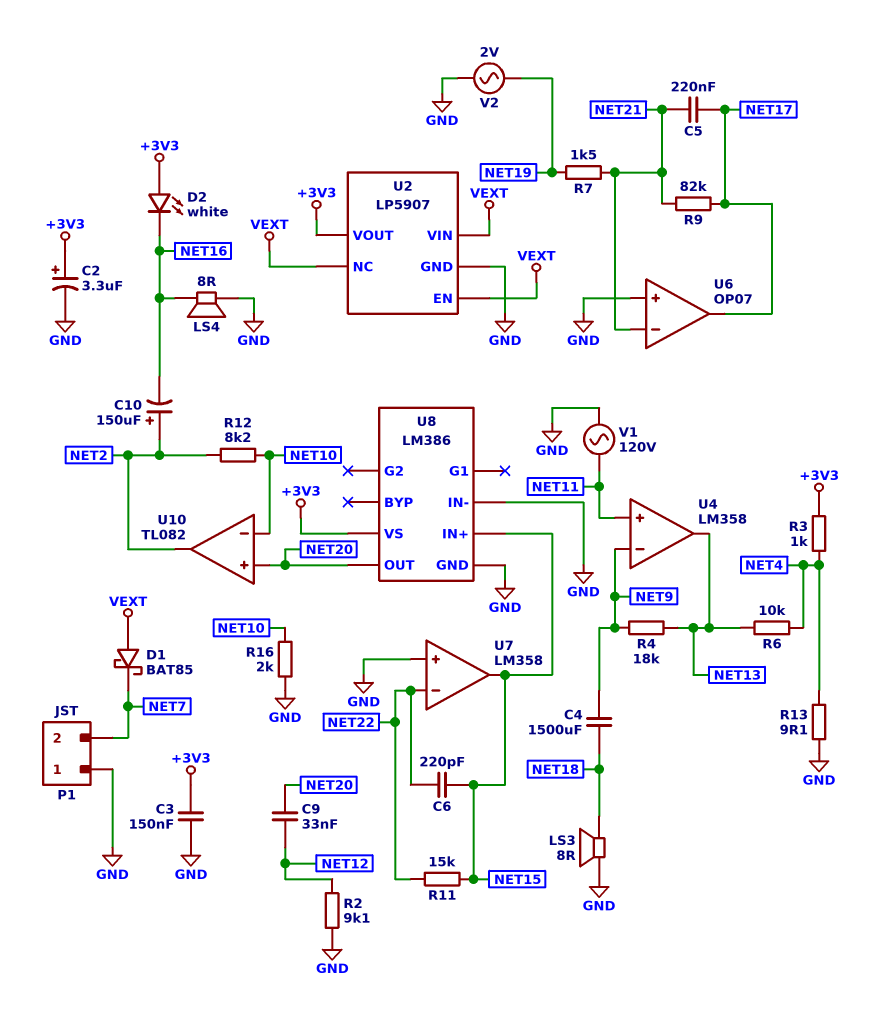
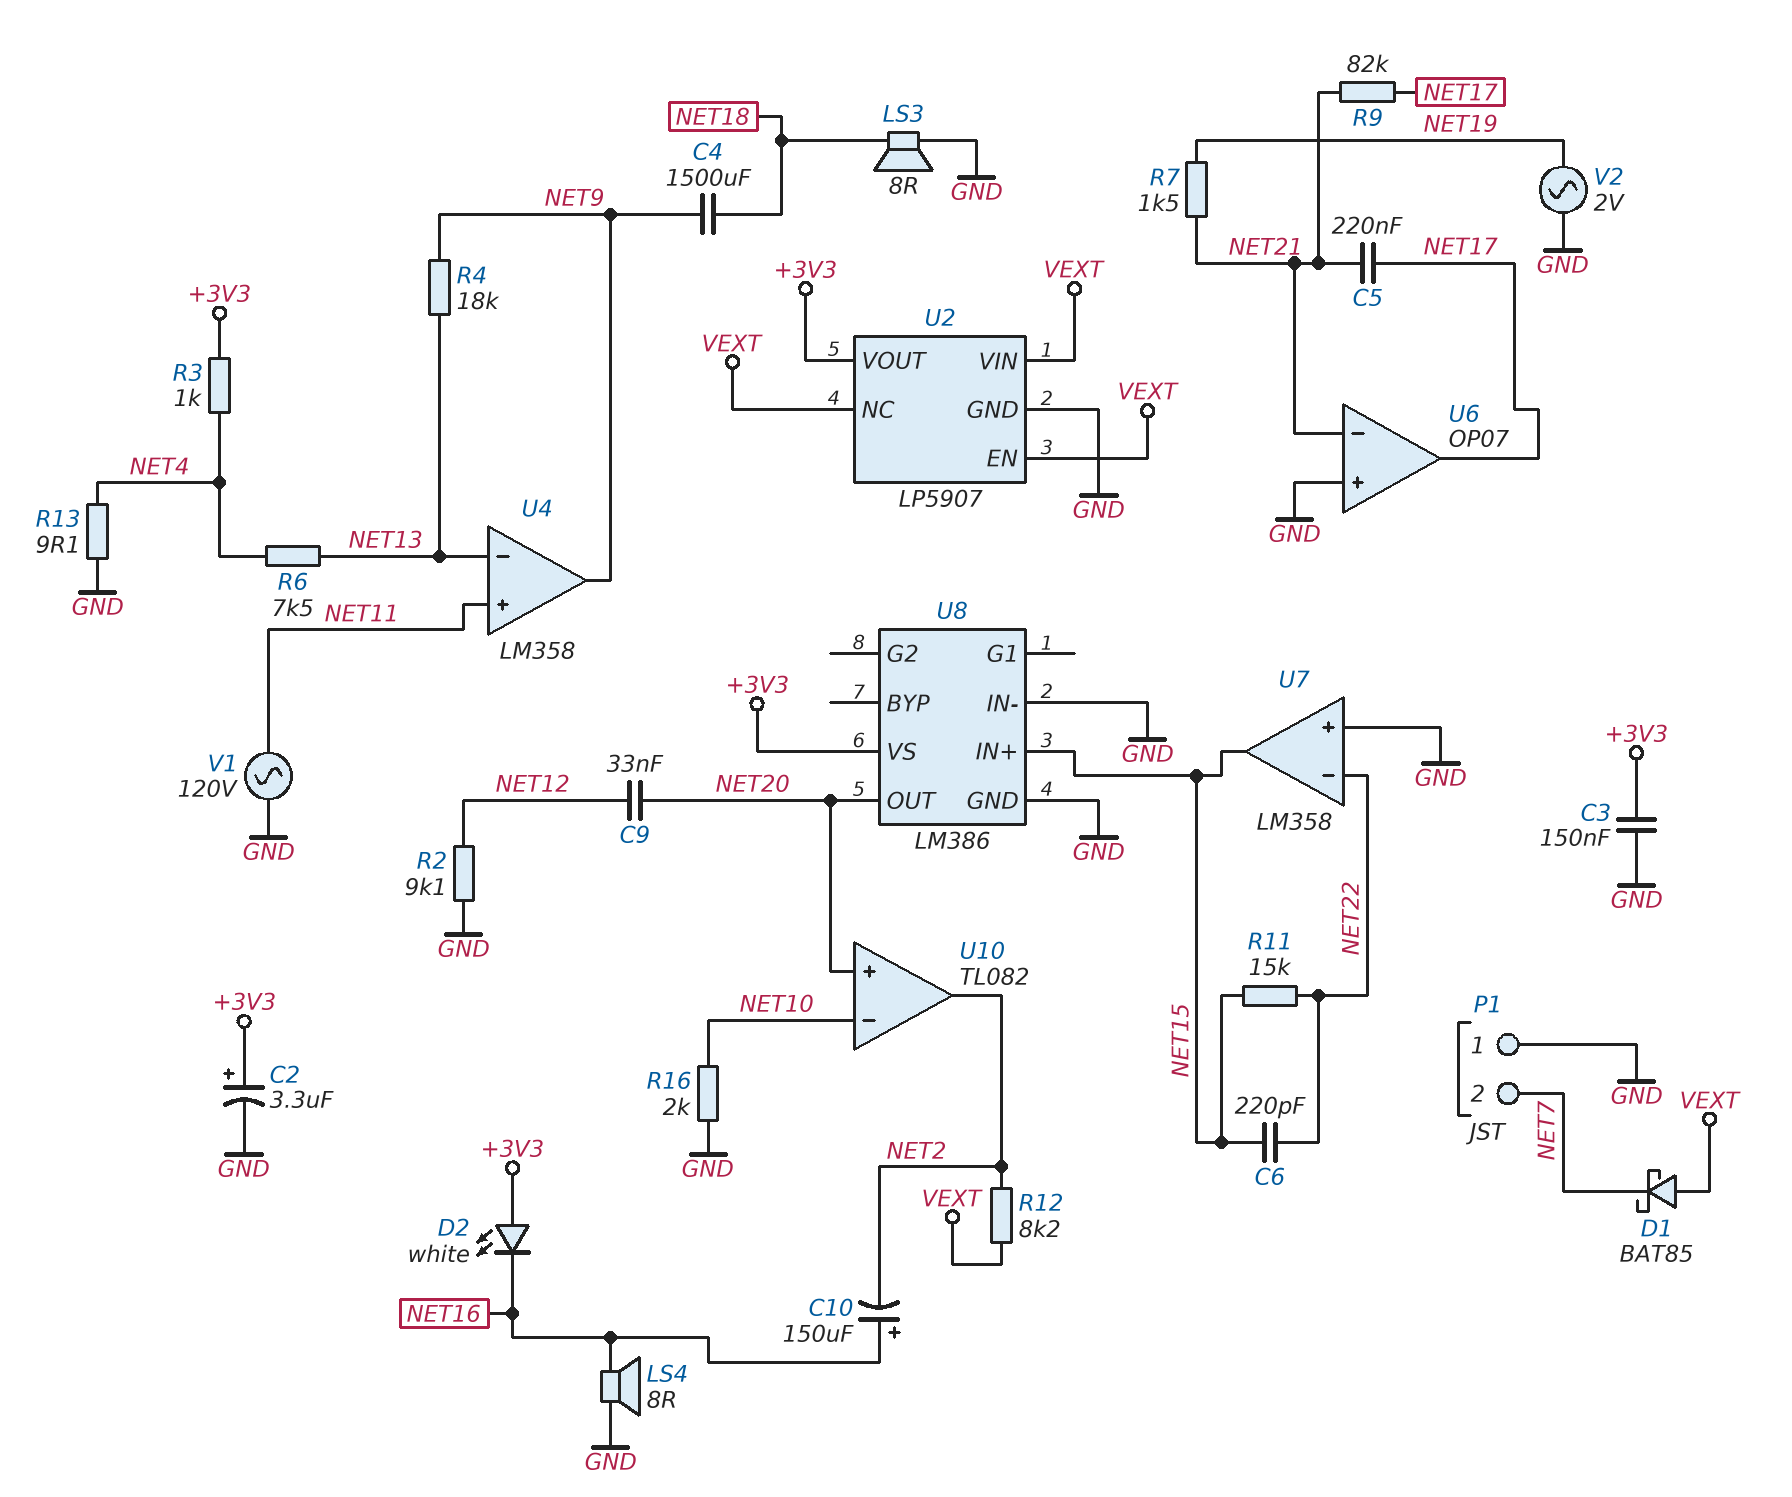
C10: 150uF (plus NET2, minus NET16) -> 150uF (plus NET16, minus NET2)
R6: 10k (NET4, NET13) -> 7.5k (NET4, NET13)
R12: 8.2k (NET2, NET10) -> 8.2k (NET2, VEXT)
U4 pin in-: NET9 -> NET13
U4 pin out: NET13 -> NET9

